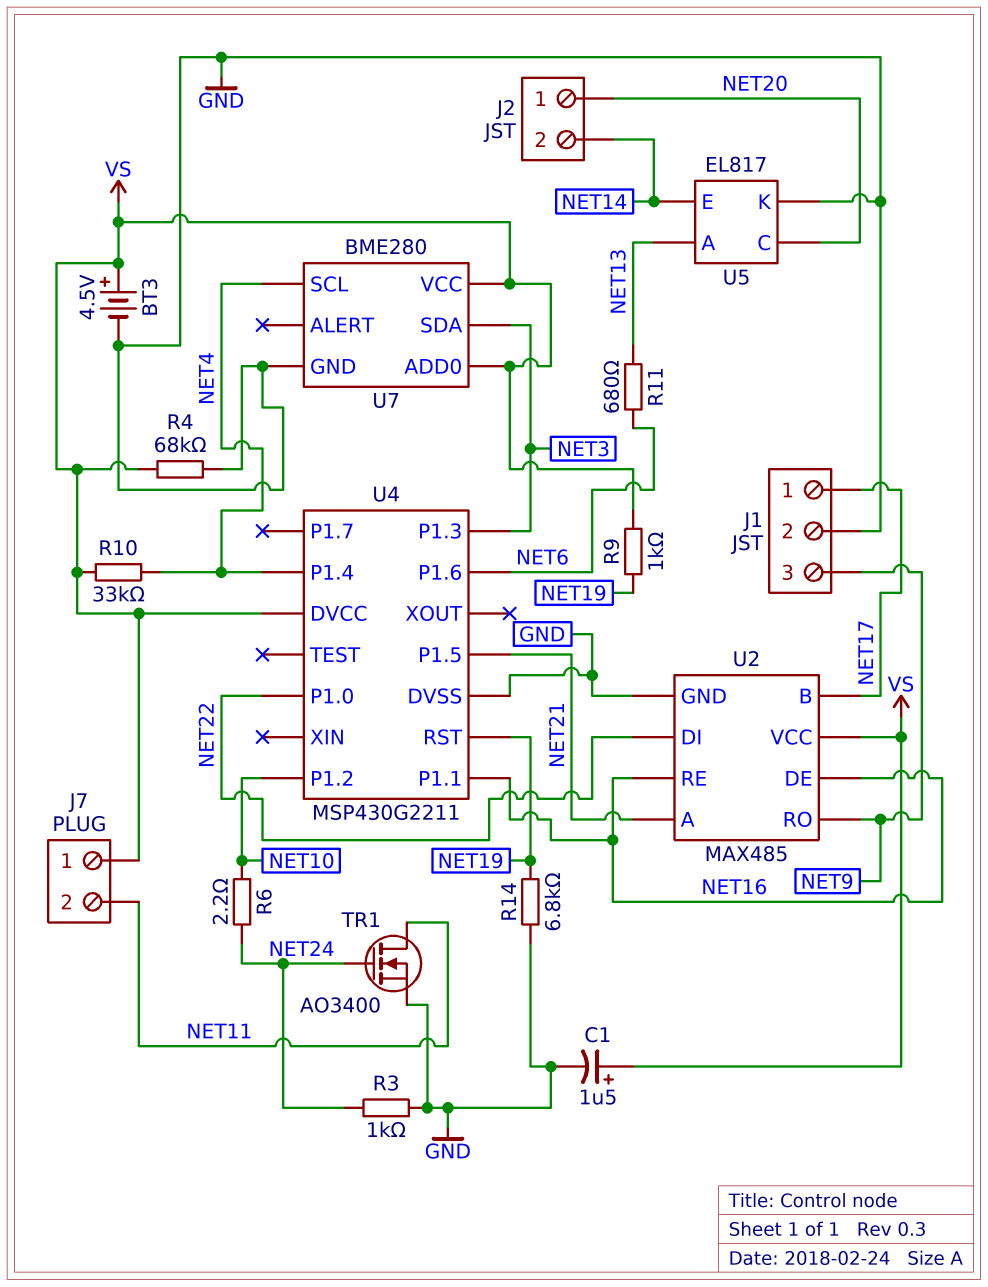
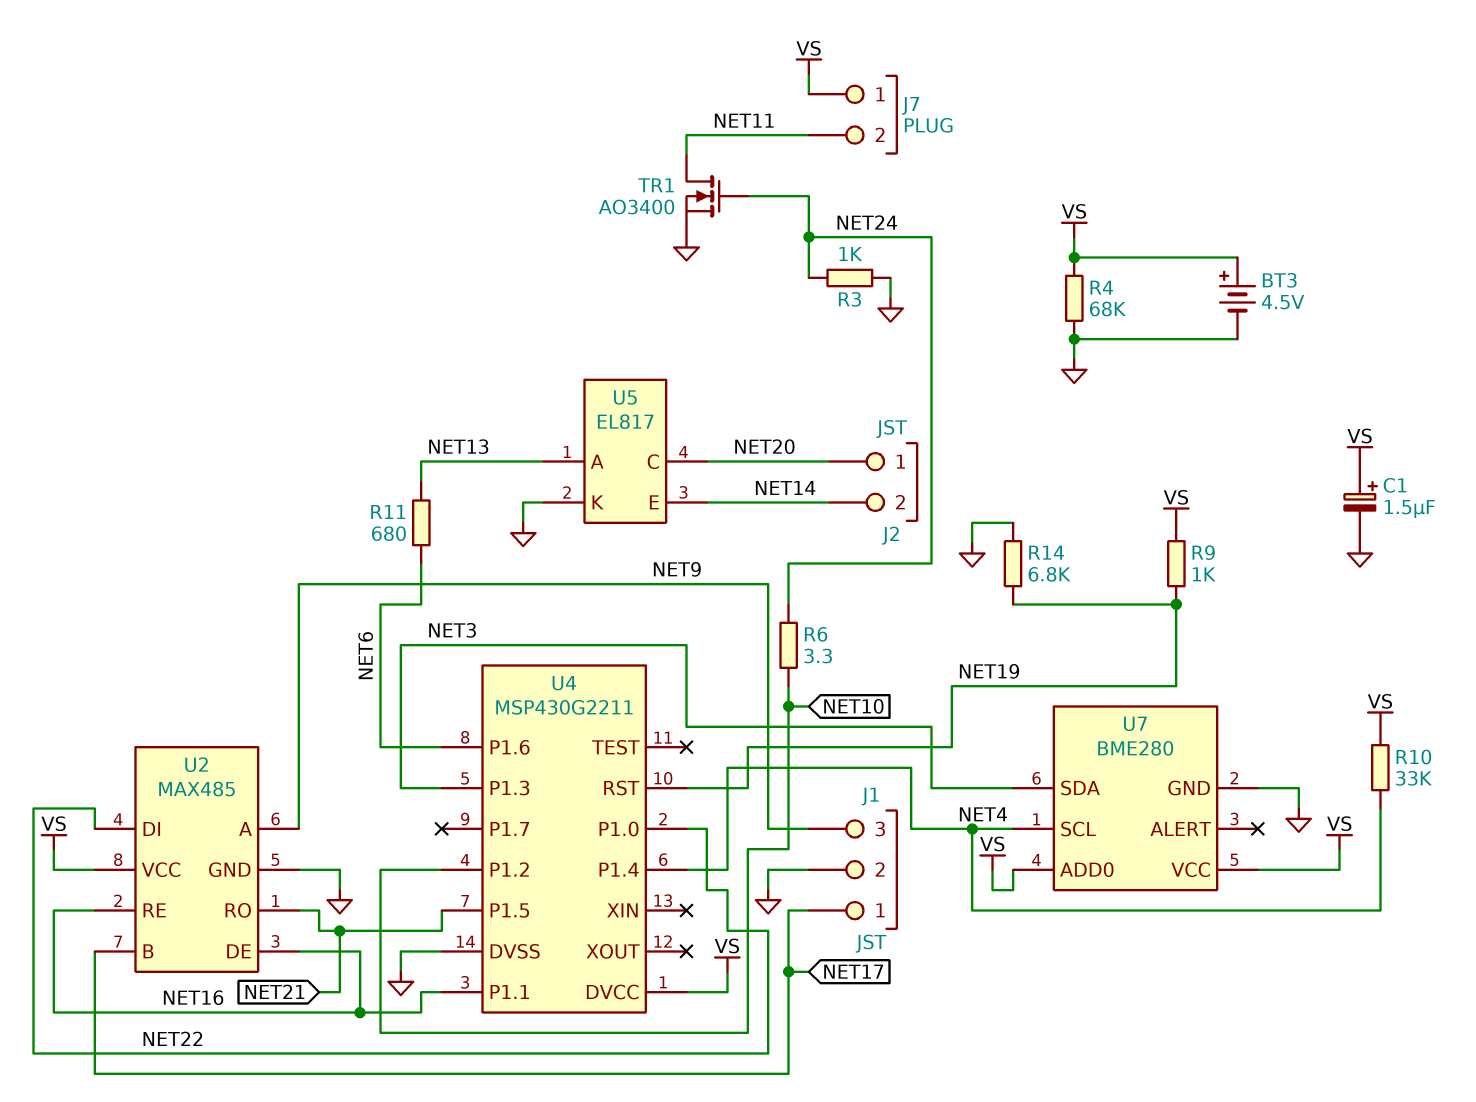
R6: 2.2 (NET10, NET24) -> 3.3 (NET10, NET24)
U2 pin A: NET21 -> NET9
U2 pin RO: NET9 -> NET21

